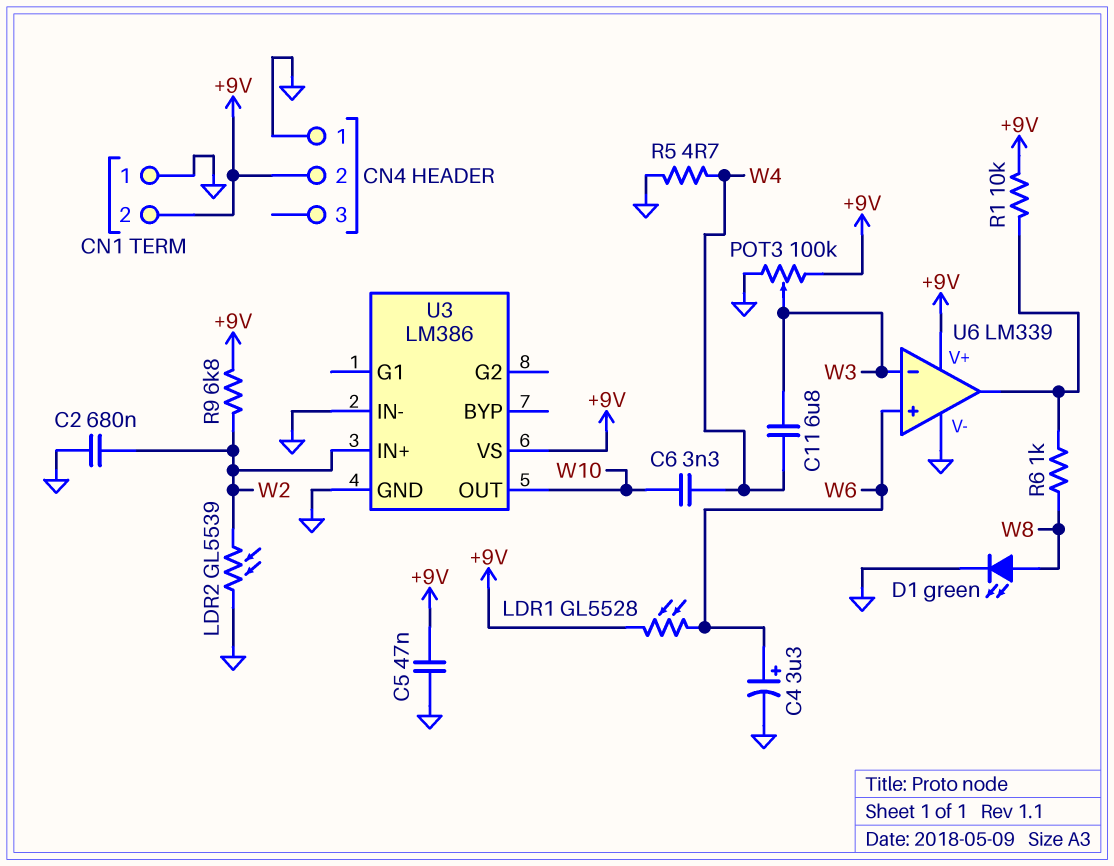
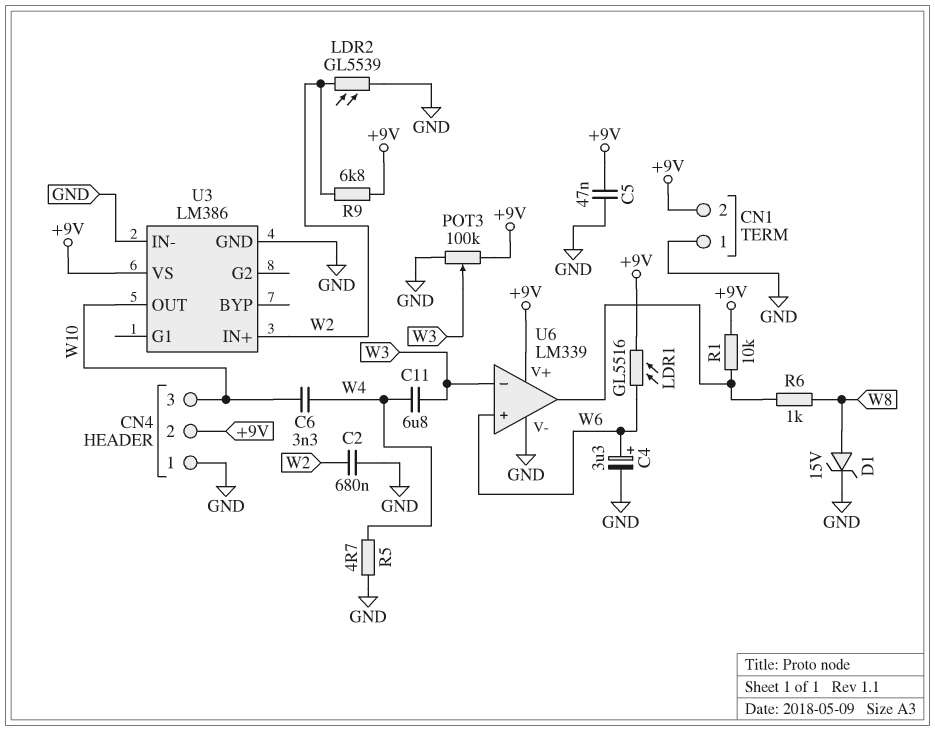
CN4 pin 3: none -> W10
D1: LED green (A W8, K GND) -> zener 15V (A W8, K GND)
LDR1: GL5528 (+9V, W6) -> GL5516 (+9V, W6)

